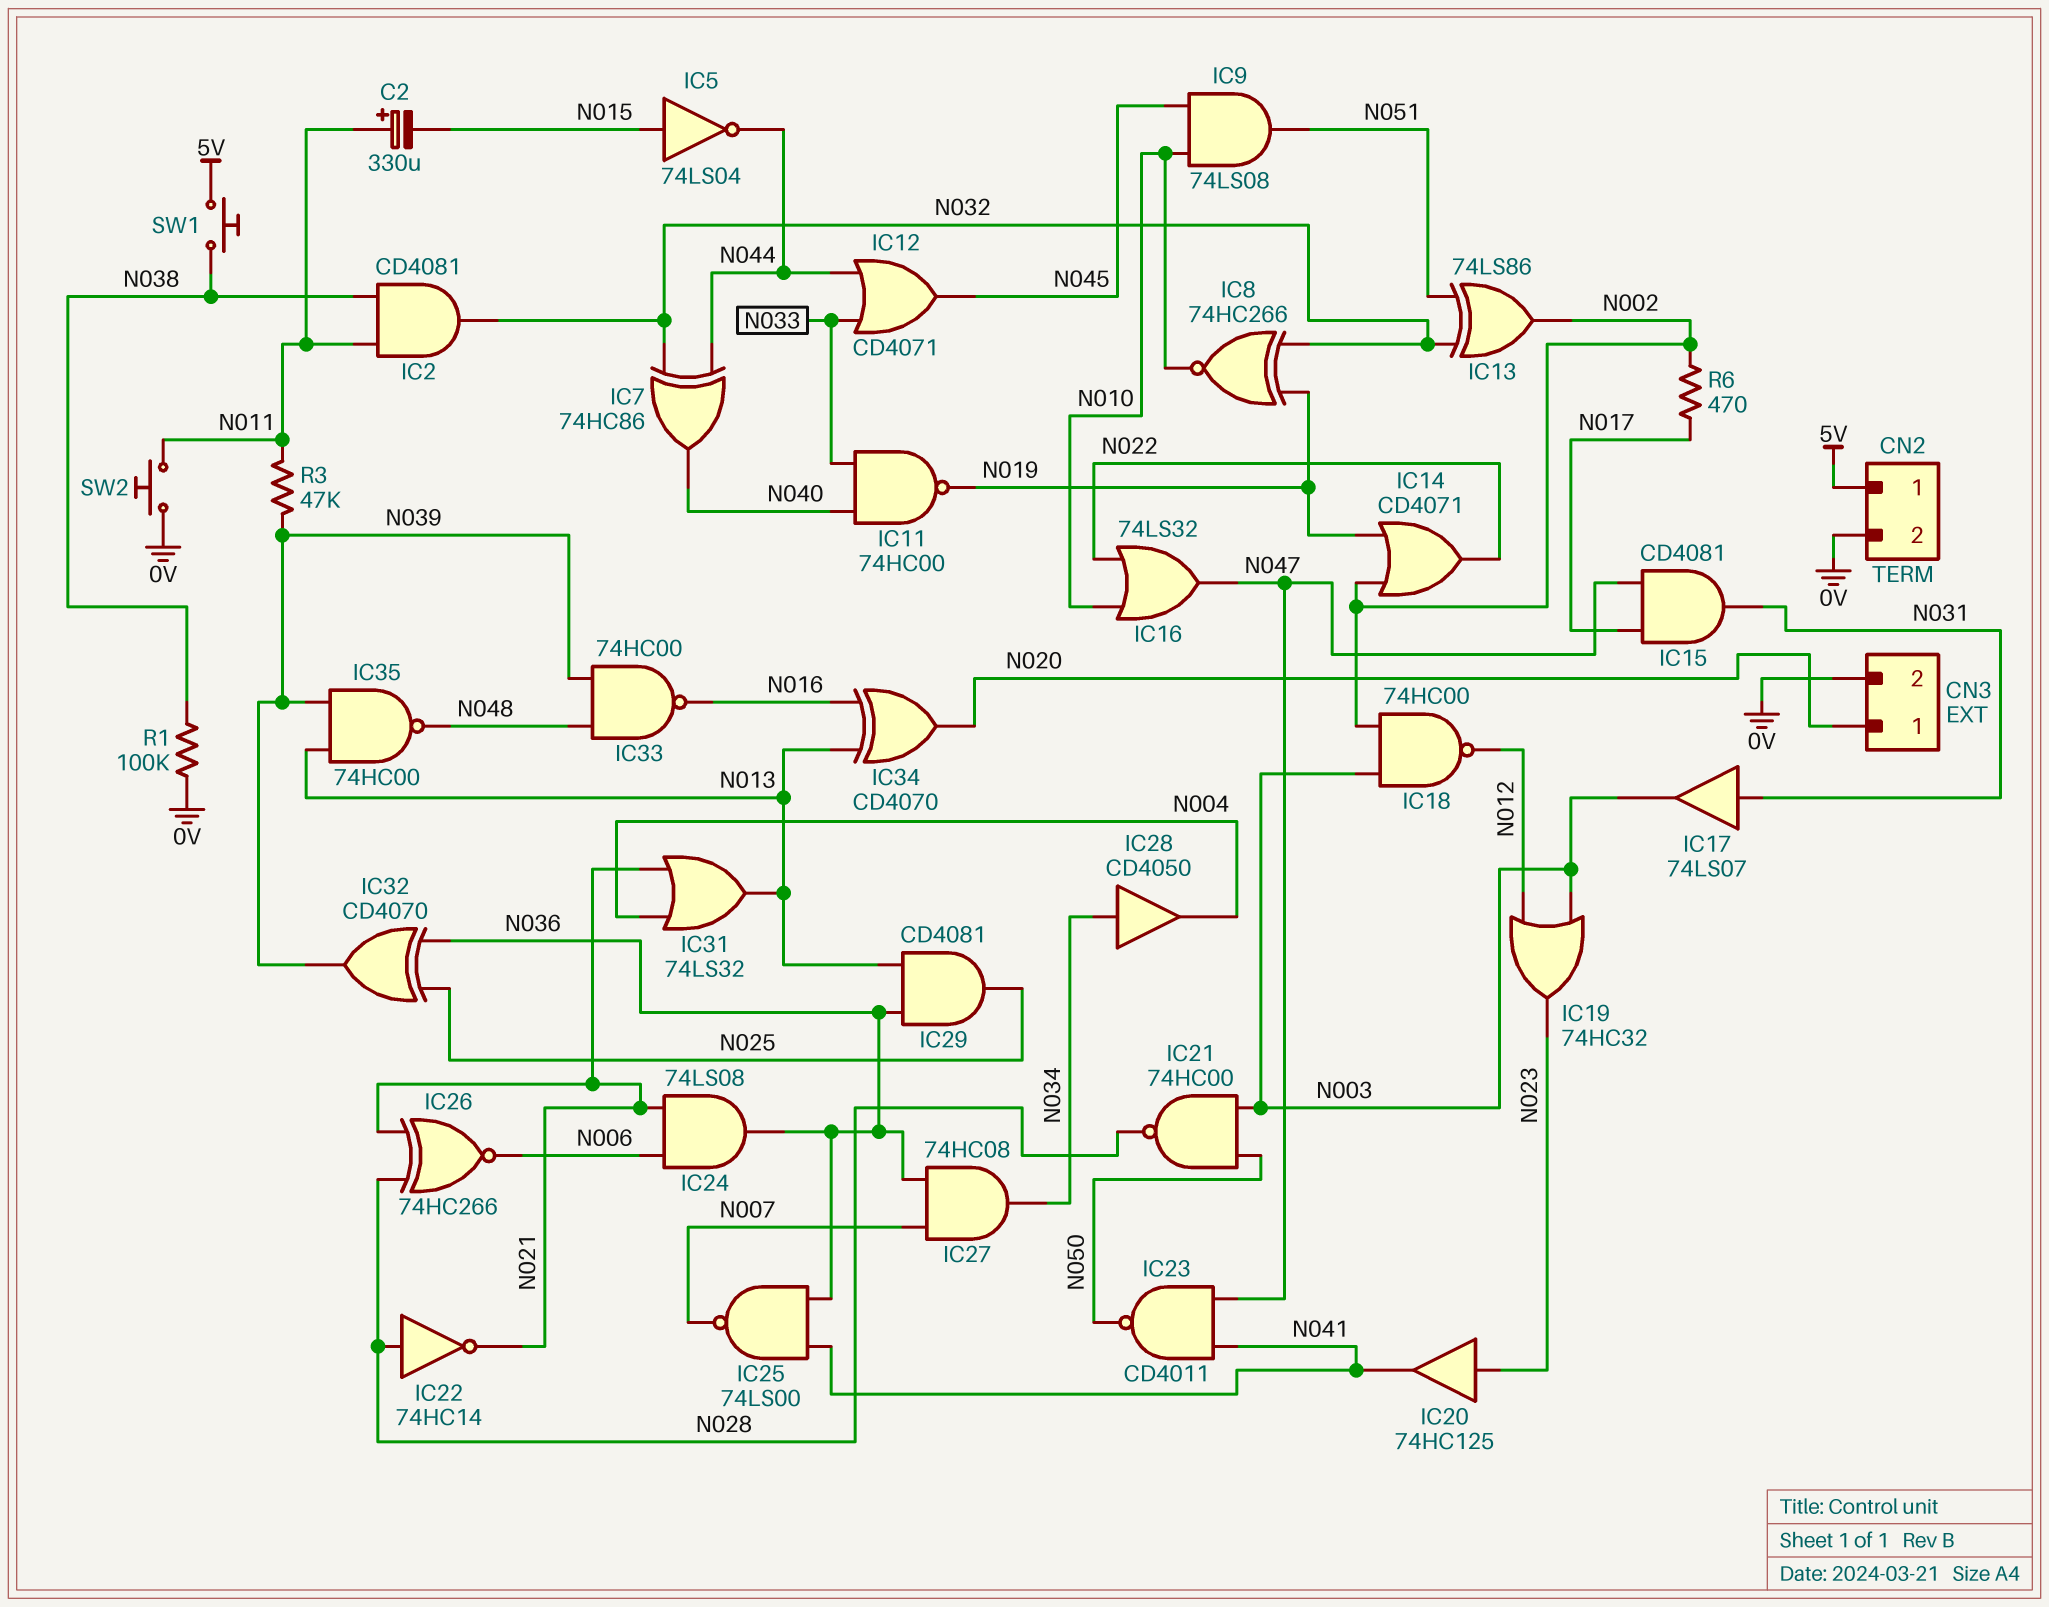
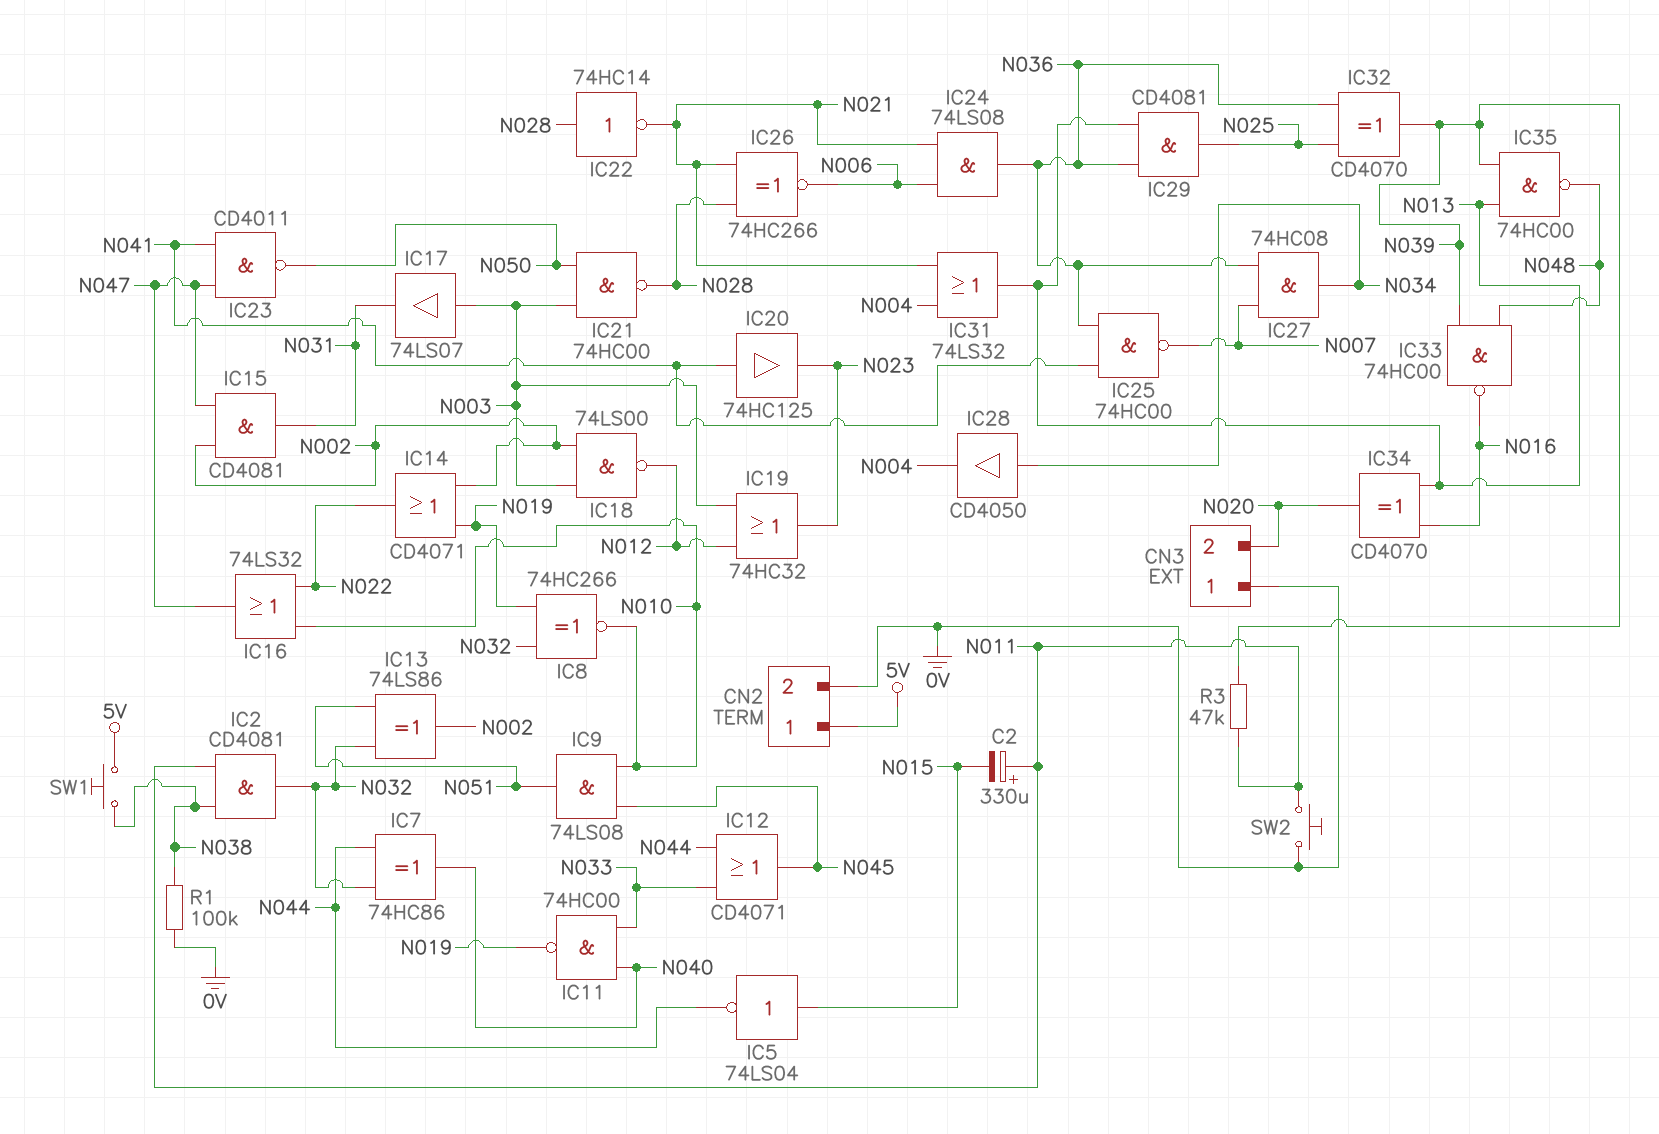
CN3 pin 1: N020 -> 0V
CN3 pin 2: 0V -> N020
IC15: AND CD4081 (in N017, in N047, out N031) -> AND CD4081 (in N002, in N047, out N031)
IC17: buffer 74LS07 (in N031, out N003) -> buffer 74LS07 (in N003, out N031)
IC18: NAND 74HC00 (in N002, in N003, out N012) -> NAND 74LS00 (in N002, in N003, out N012)
IC20: buffer 74HC125 (in N023, out N041) -> buffer 74HC125 (in N041, out N023)
IC25: NAND 74LS00 (in N036, in N041, out N007) -> NAND 74HC00 (in N036, in N041, out N007)
R6: 470 (N002, N017) -> none

